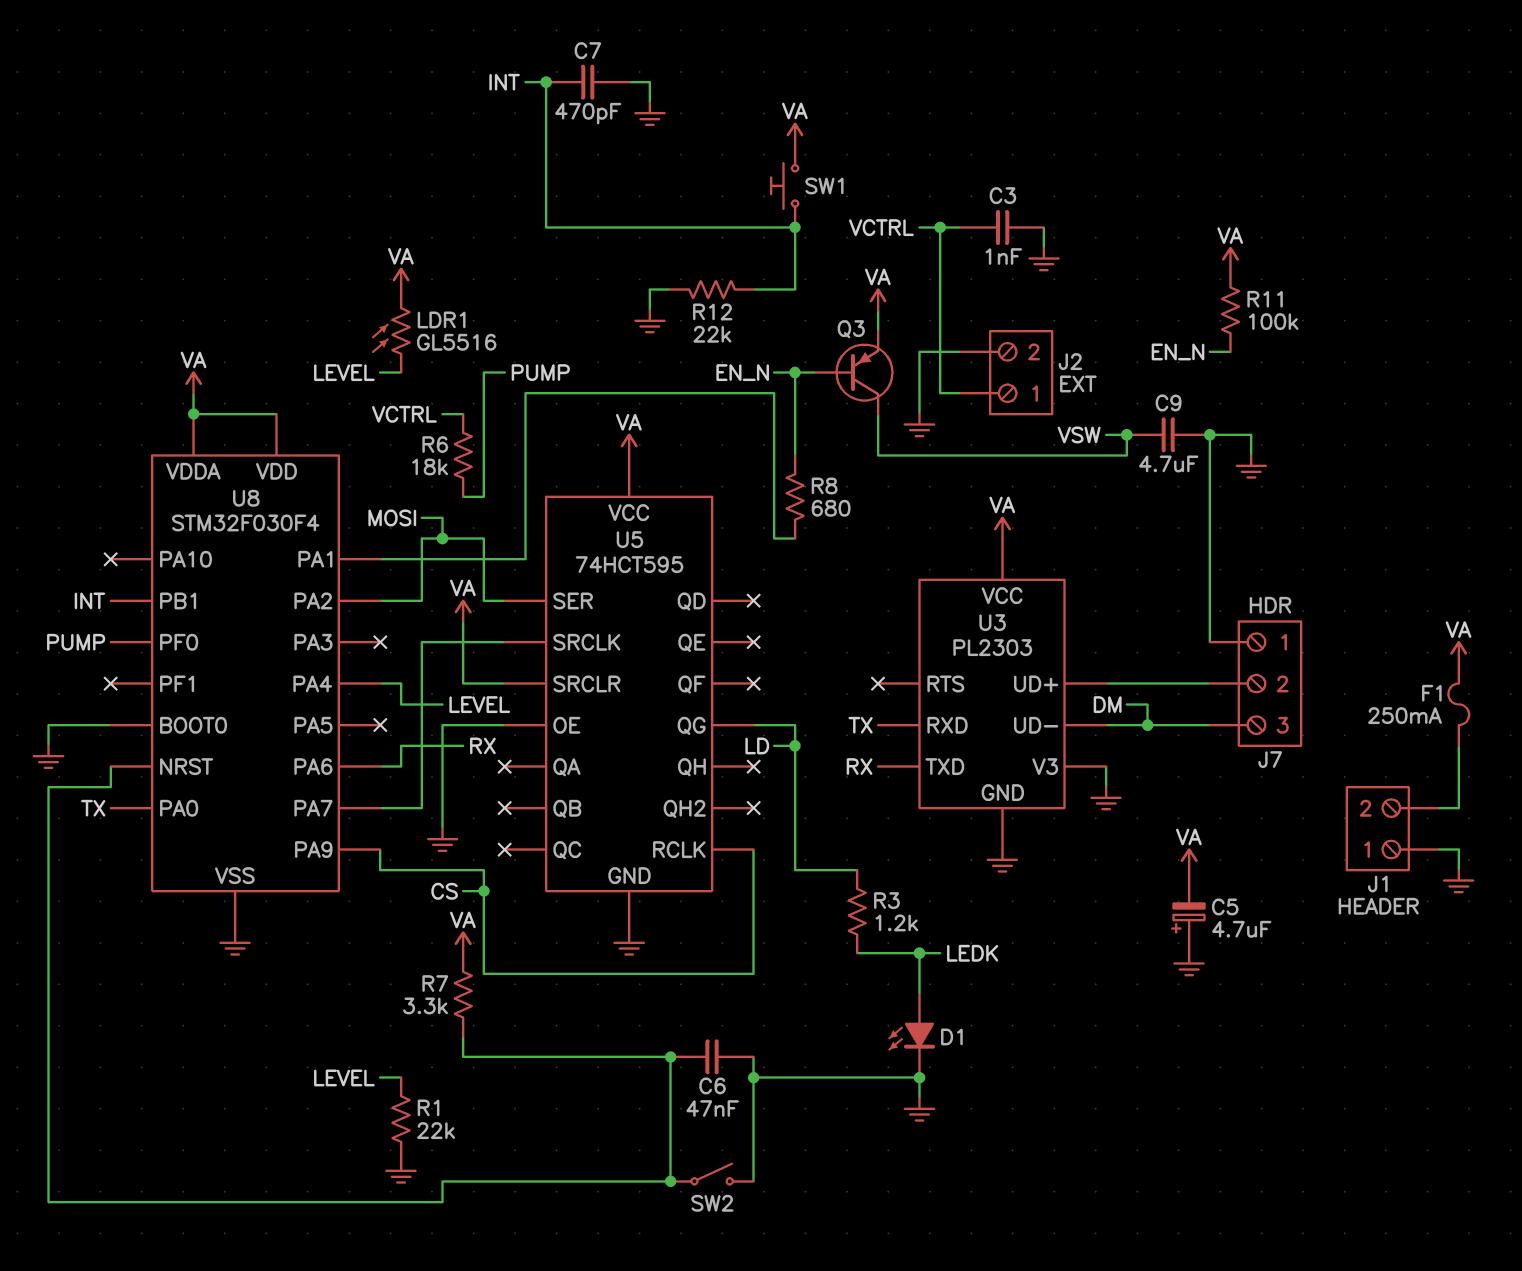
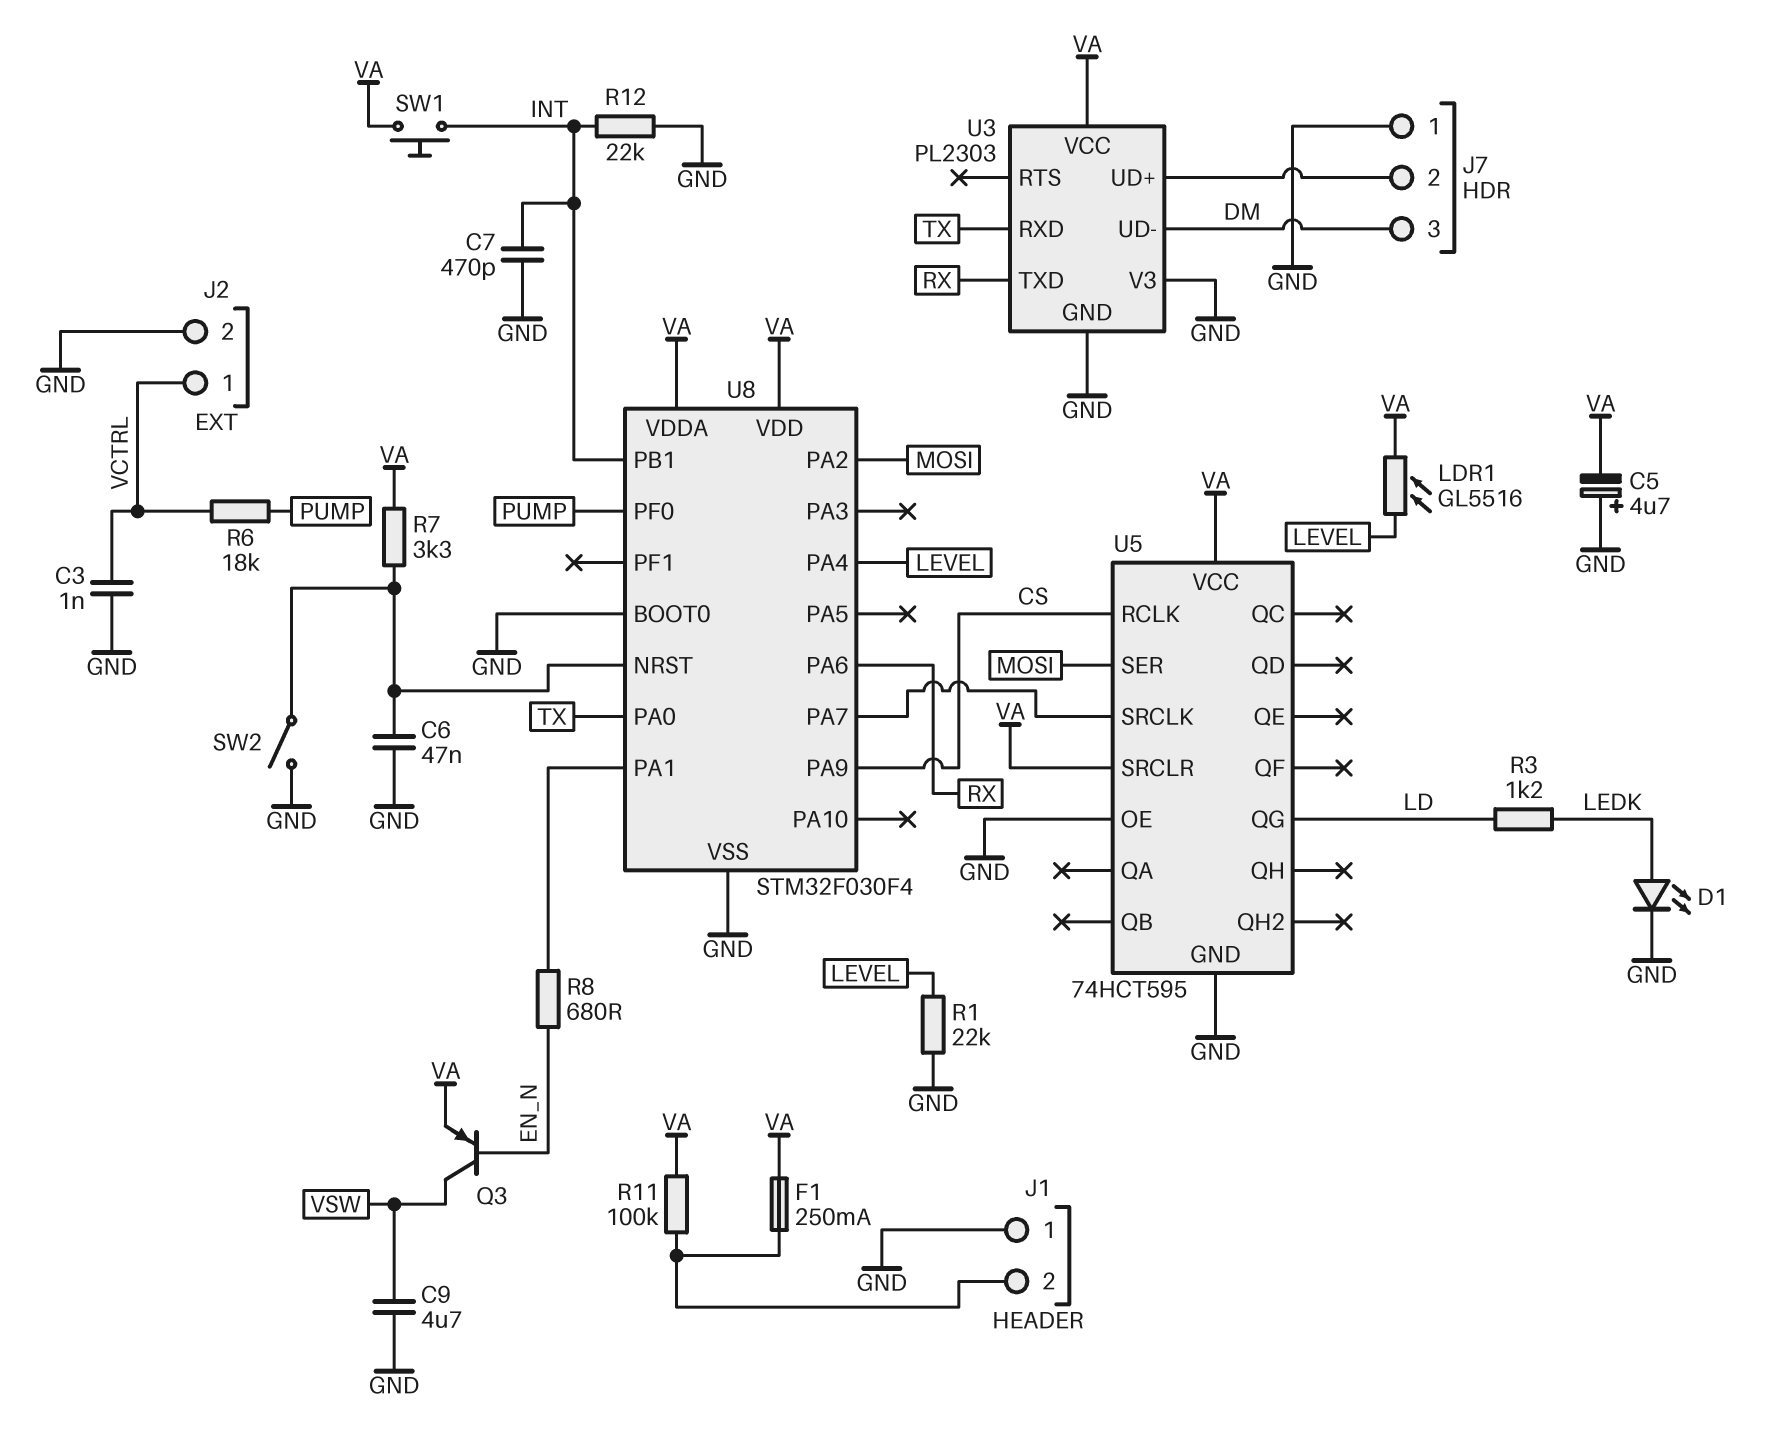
R11: 100k (EN_N, VA) -> 100k (J1/2, VA)

